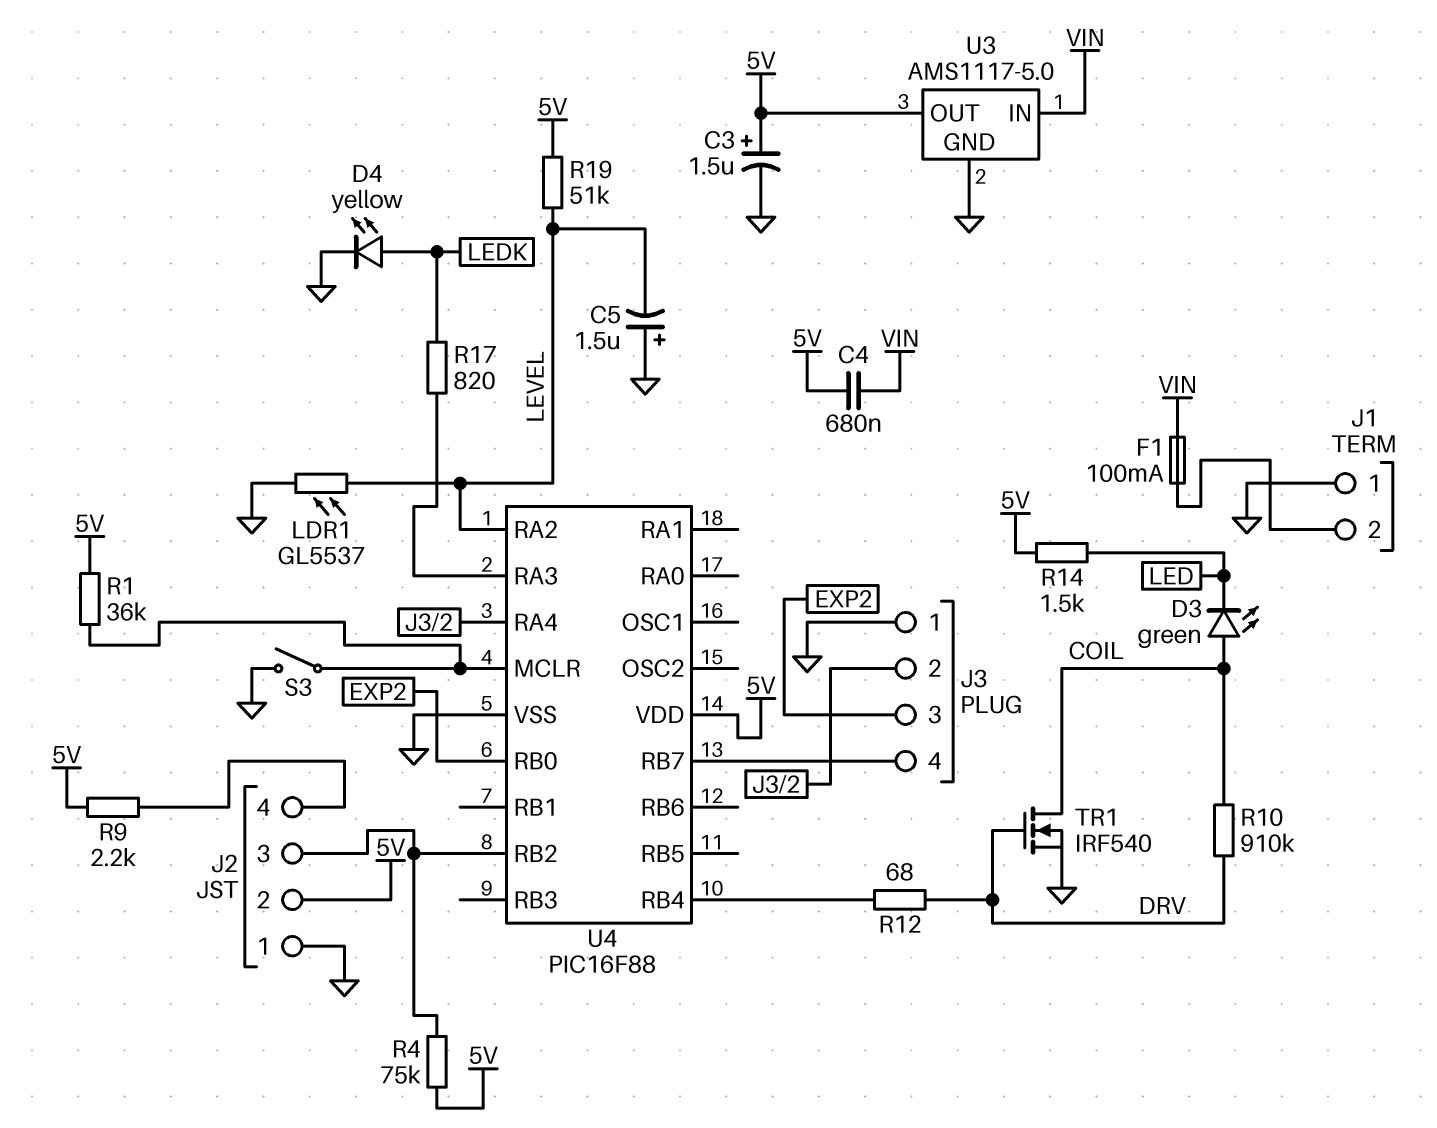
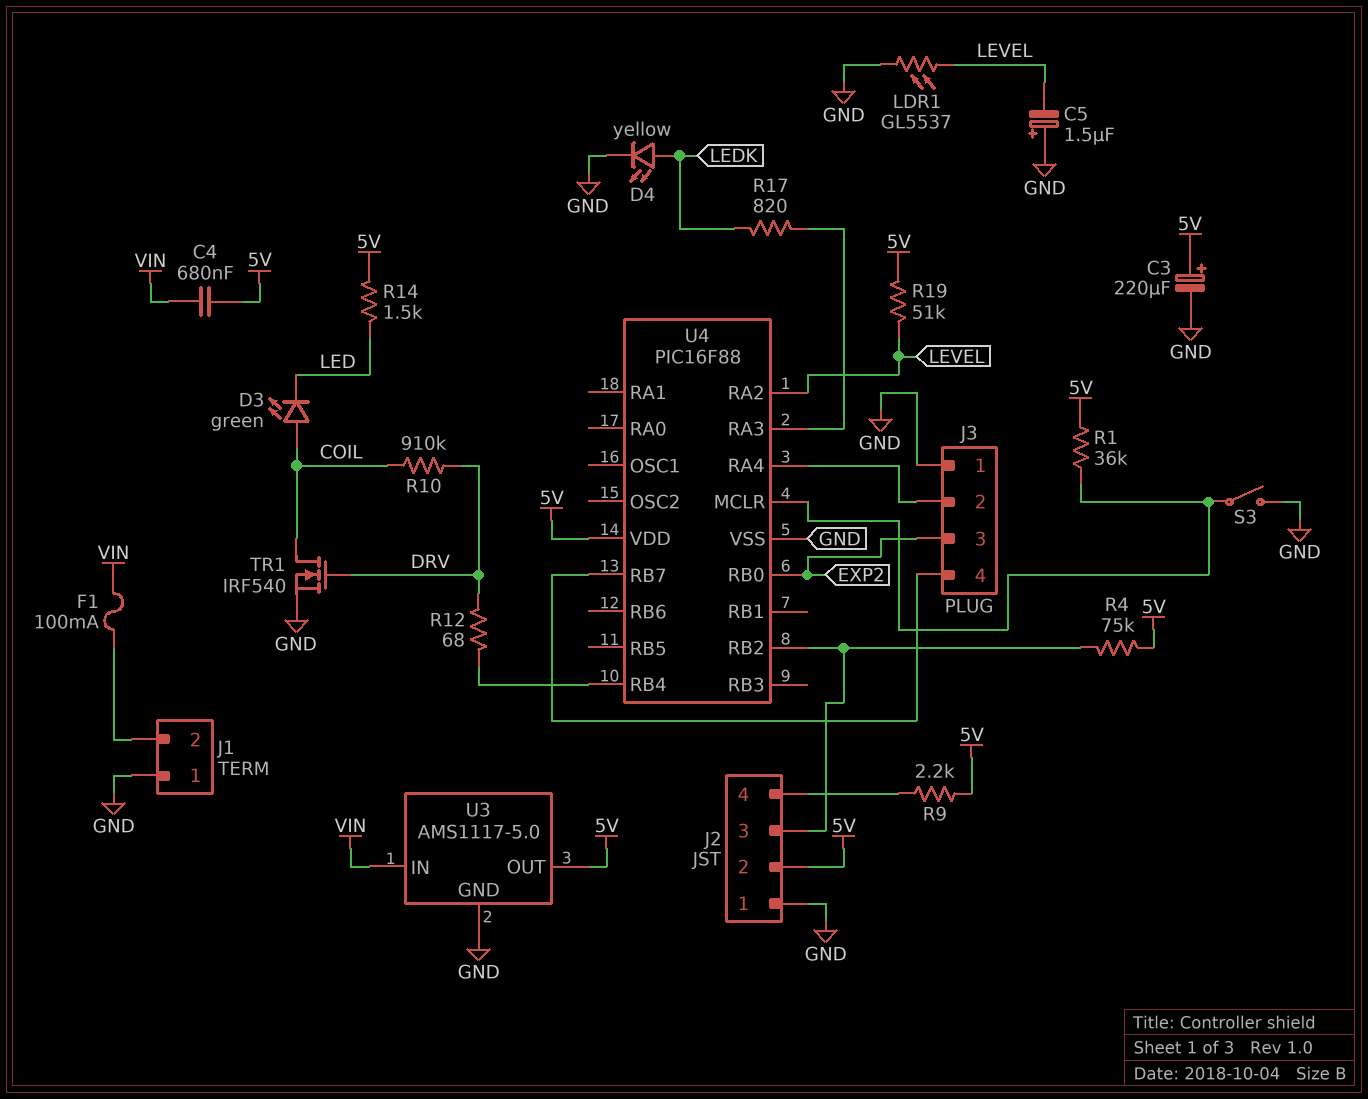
C3: 1.5uF (plus 5V, minus GND) -> 220uF (plus 5V, minus GND)

